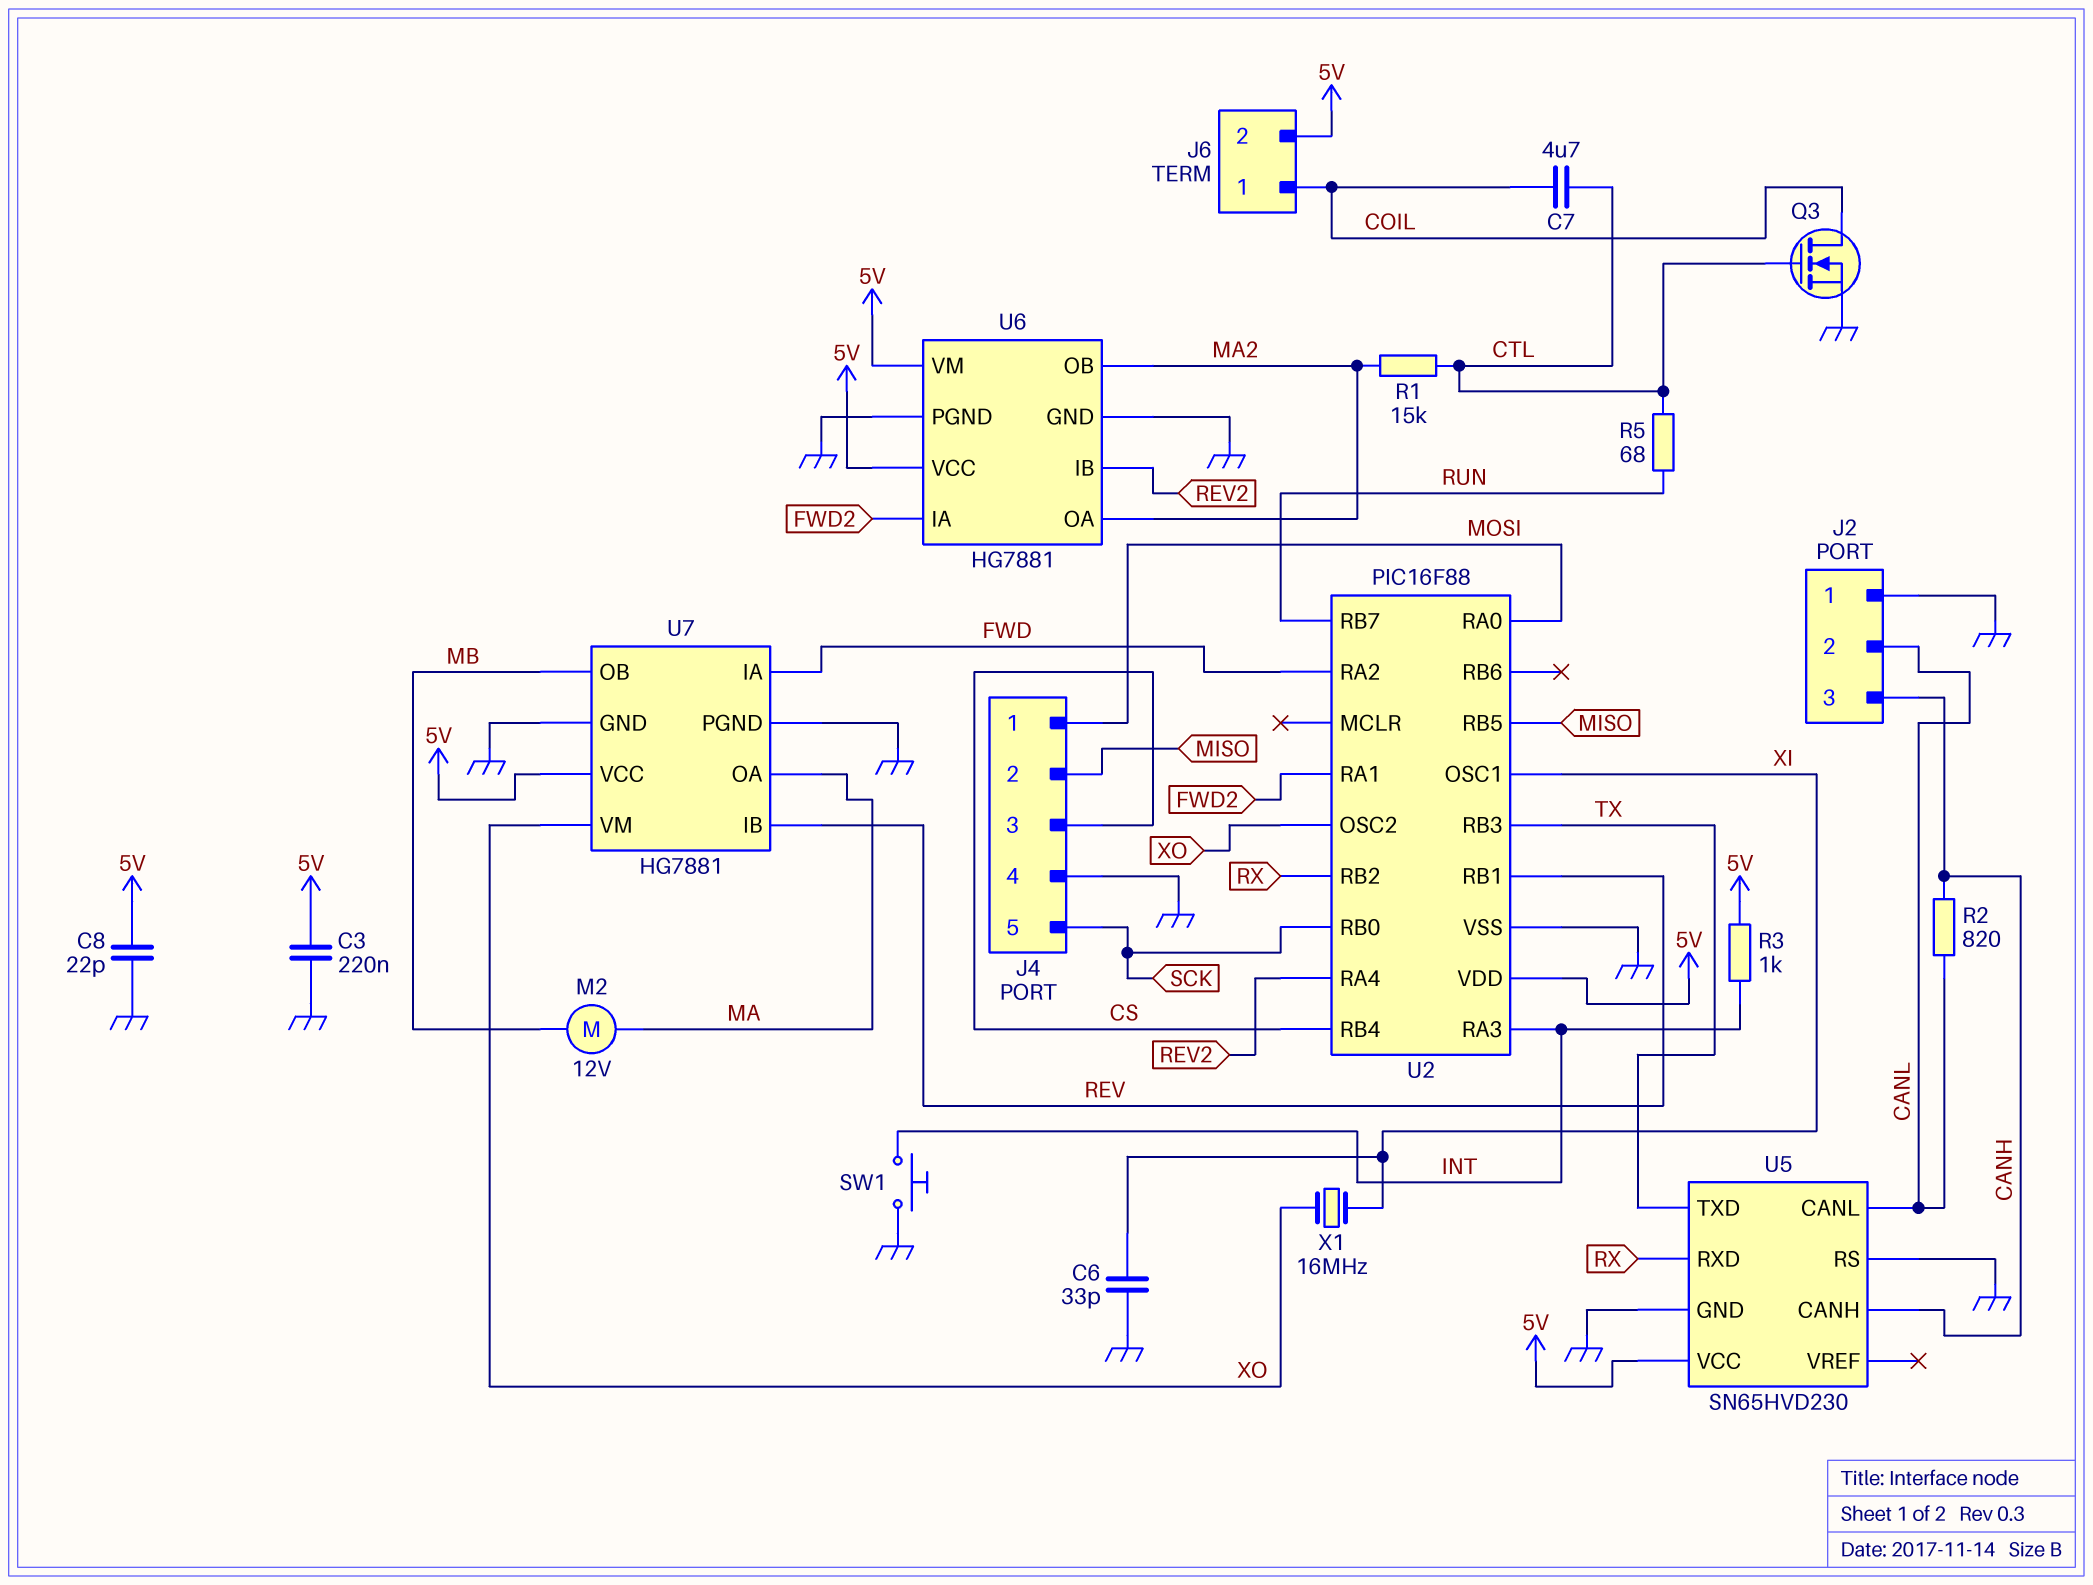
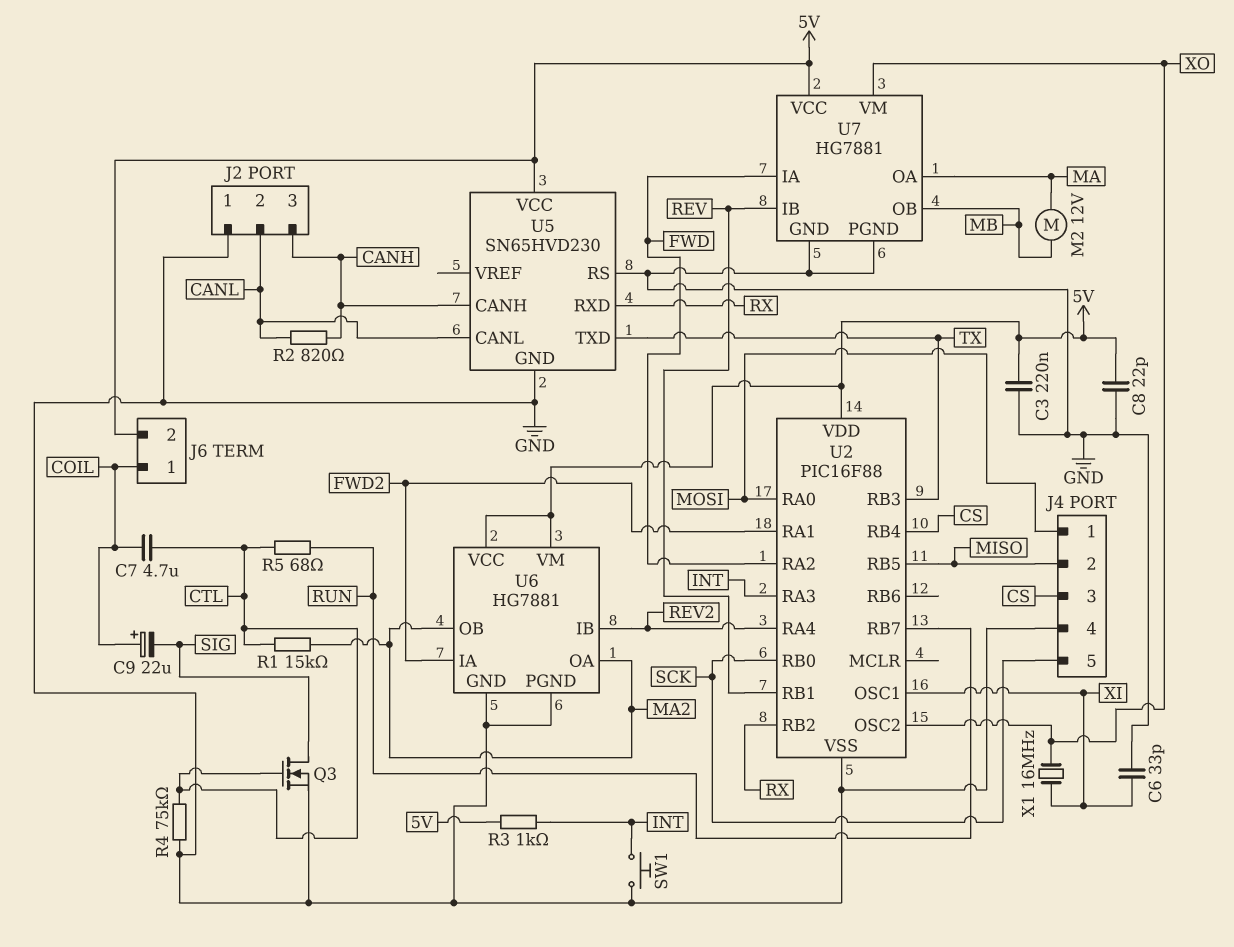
C9: none -> 22uF (plus COIL, minus SIG)
Q3: NMOS (G CTL, D COIL, S GND) -> NMOS (G CTL, D SIG, S GND)
R4: none -> 75k (CTL, GND)

